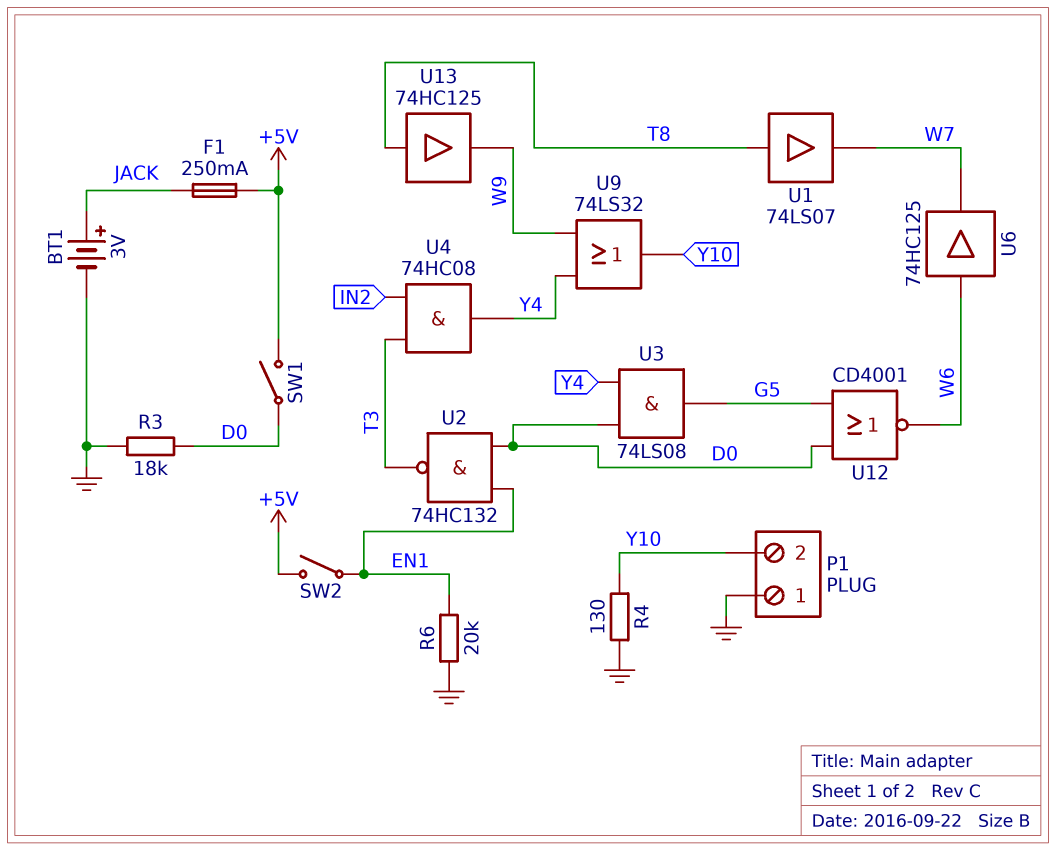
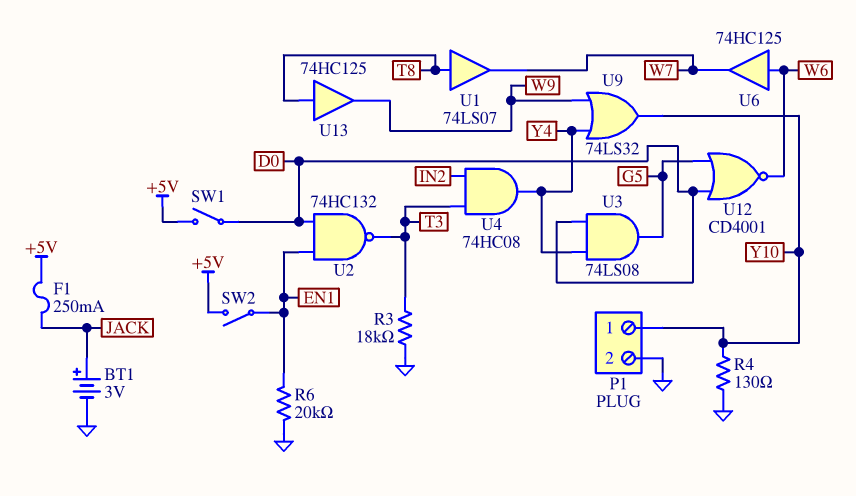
P1 pin 1: GND -> Y10
P1 pin 2: Y10 -> GND
R3: 18k (D0, GND) -> 18k (GND, T3)

